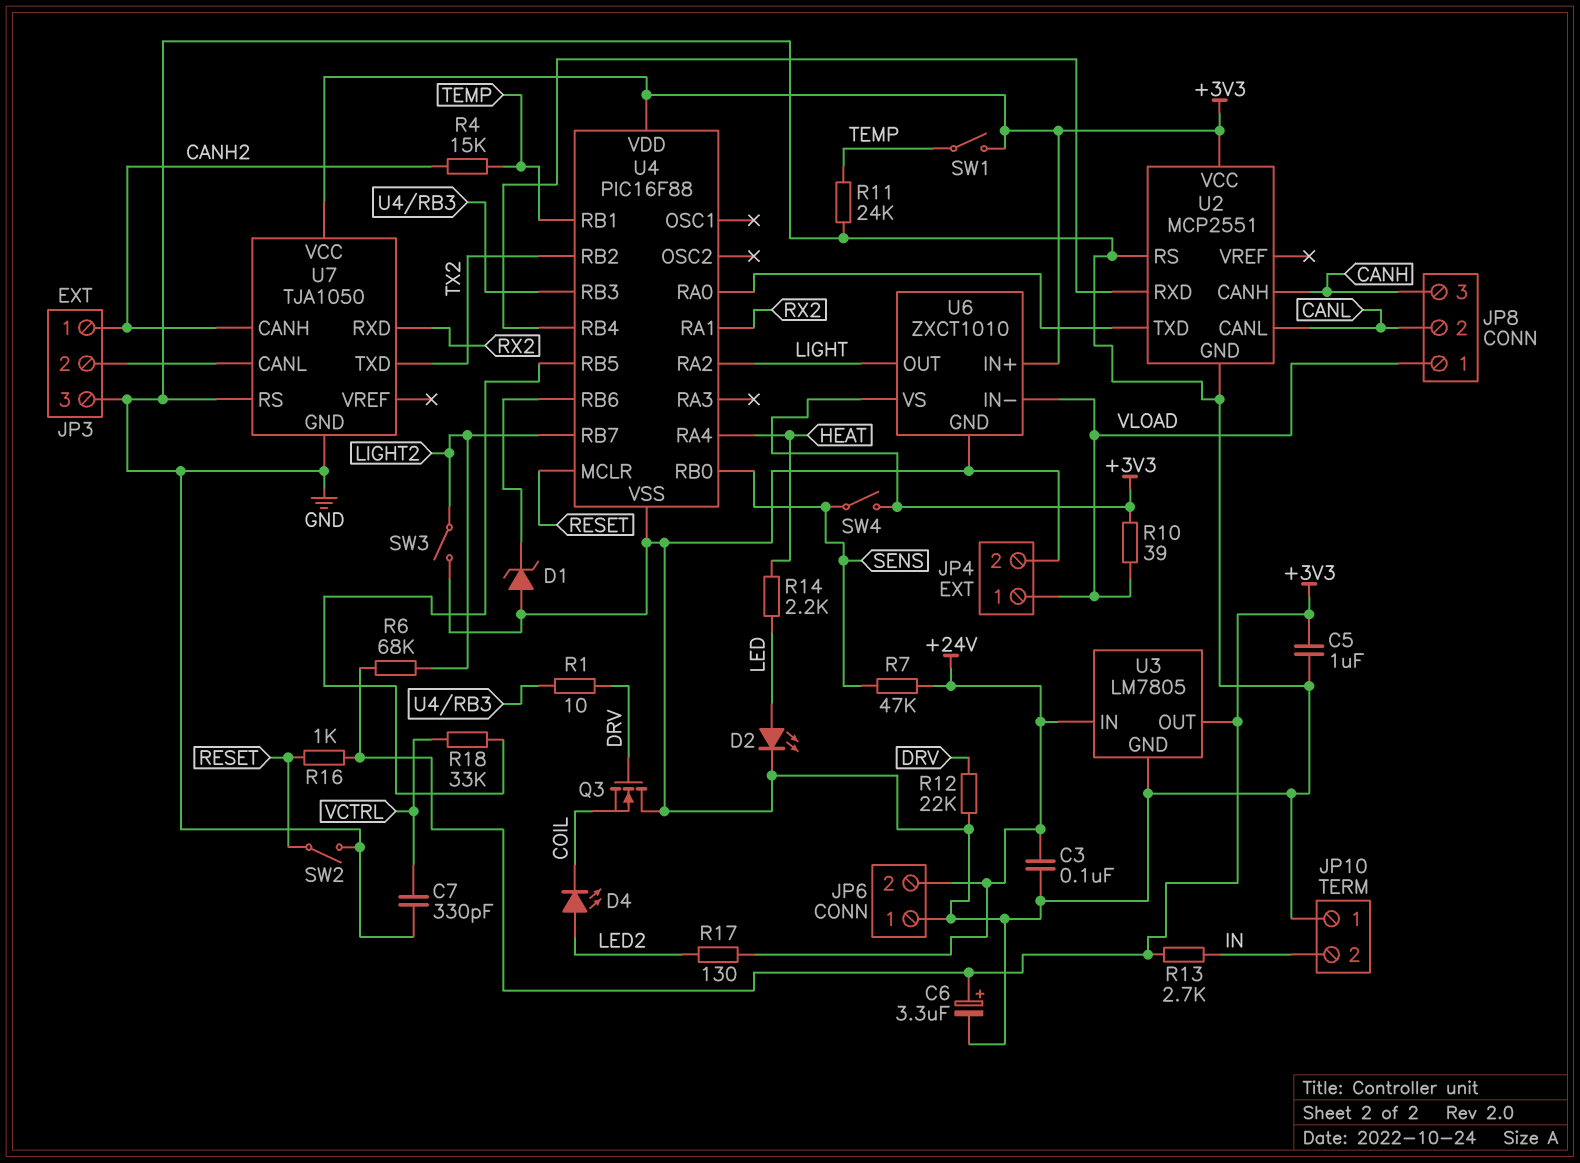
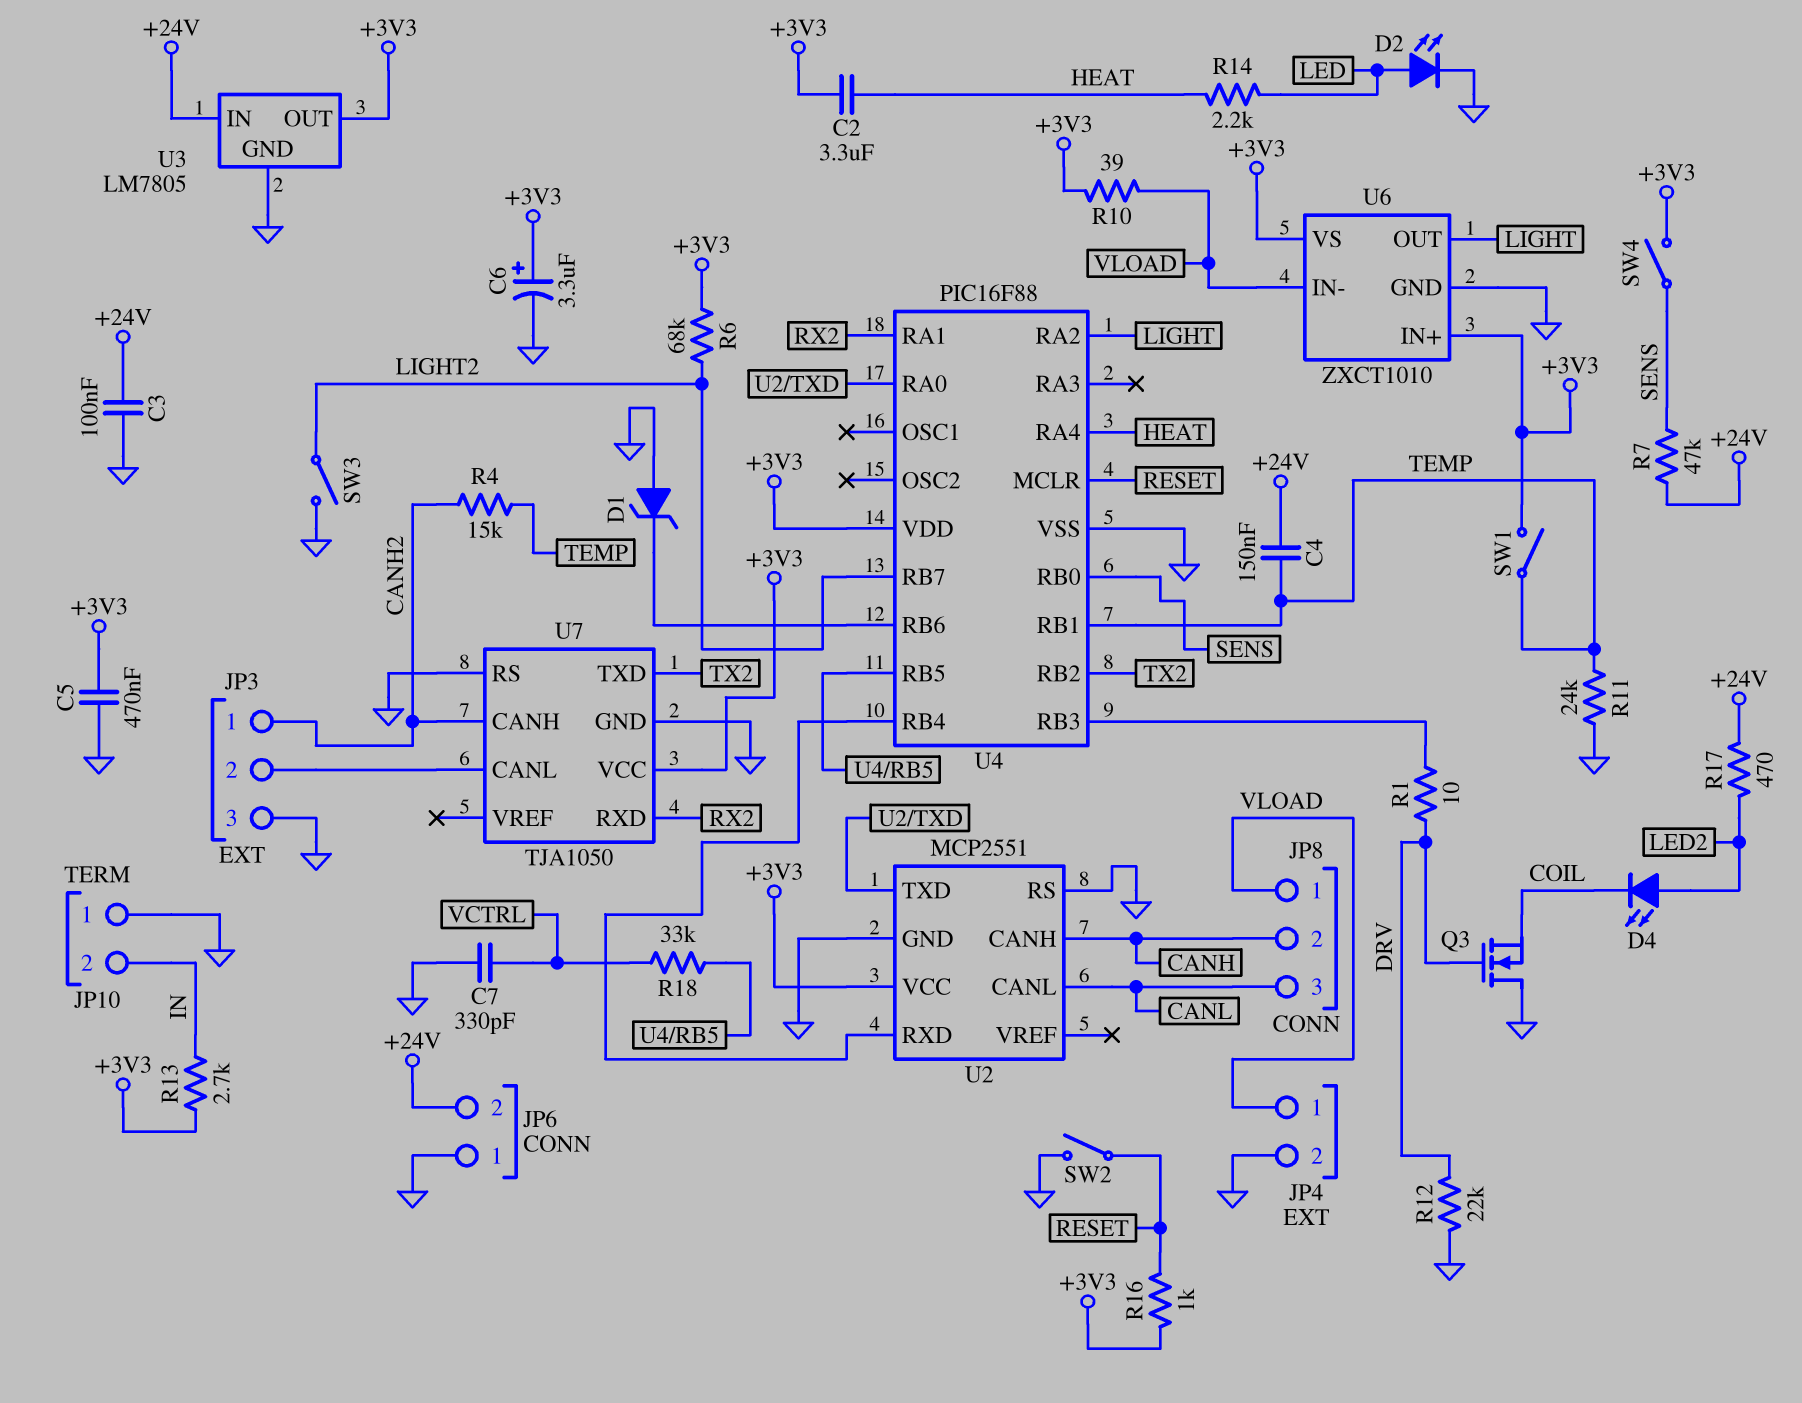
C2: none -> 3.3uF (+3V3, HEAT)
C4: none -> 150nF (+24V, TEMP)
C5: 1uF (+3V3, GND) -> 470nF (+3V3, GND)
JP8 pin 2: CANL -> CANH
JP8 pin 3: CANH -> CANL
R17: 130 (+24V, LED2) -> 470 (+24V, LED2)

